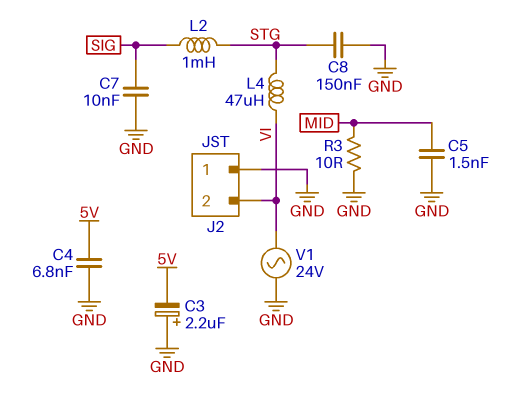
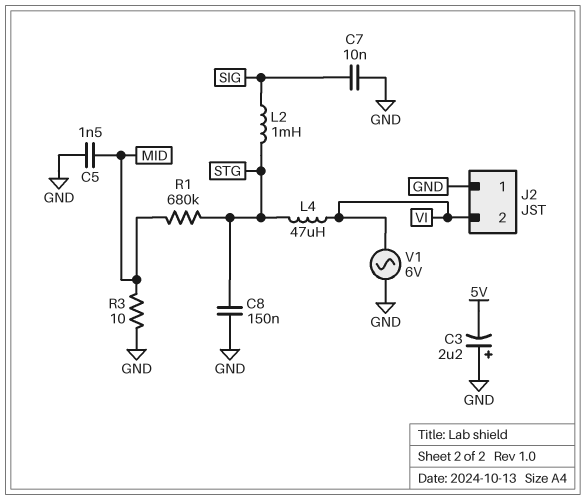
C4: 6.8nF (5V, GND) -> none
R1: none -> 680k (MID, STG)
V1: AC 24V (GND, VI) -> AC 6V (GND, VI)

